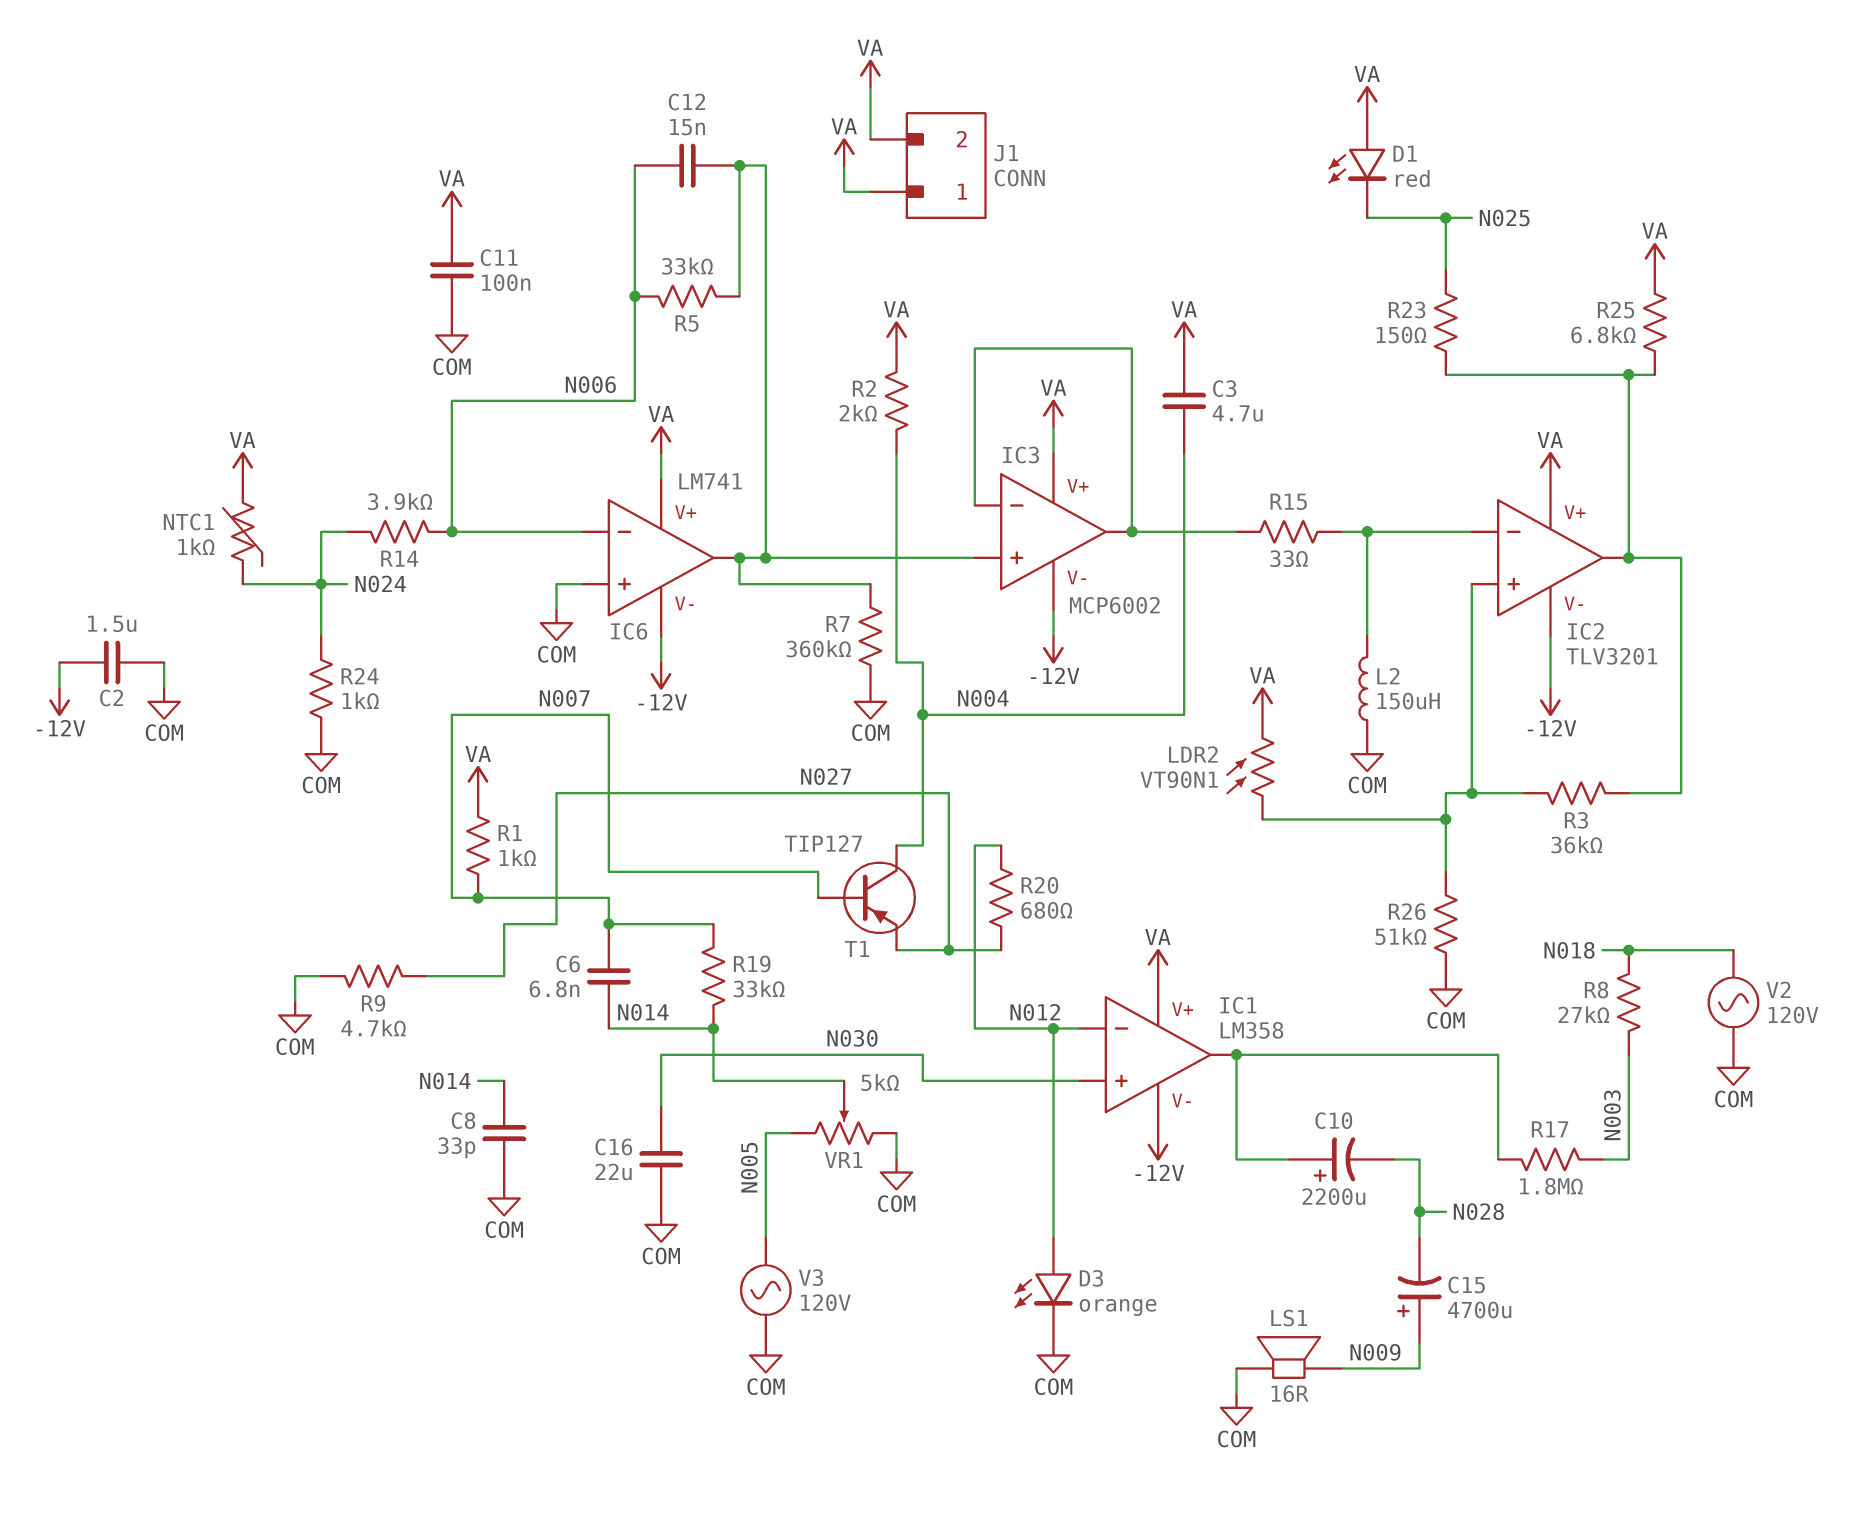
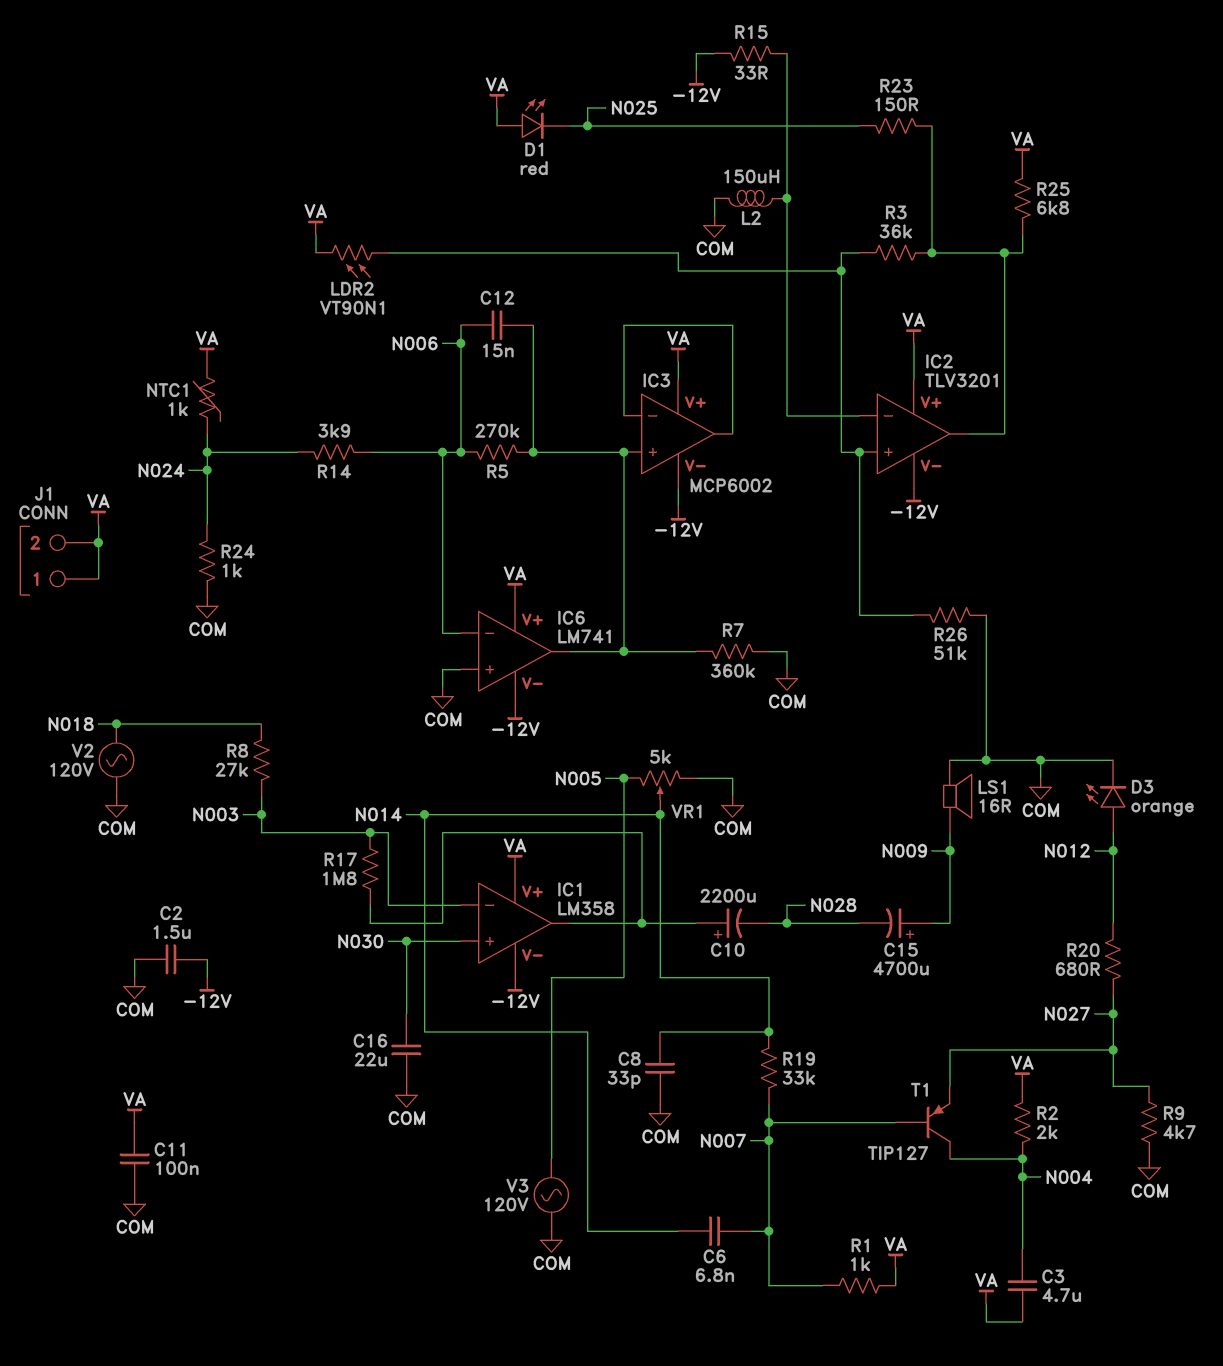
IC1 pin in-: N012 -> N003
R5: 33k (IC3/in+, N006) -> 270k (IC3/in+, N006)
R15: 33 (IC2/in-, IC3/in-) -> 33 (-12V, IC2/in-)

